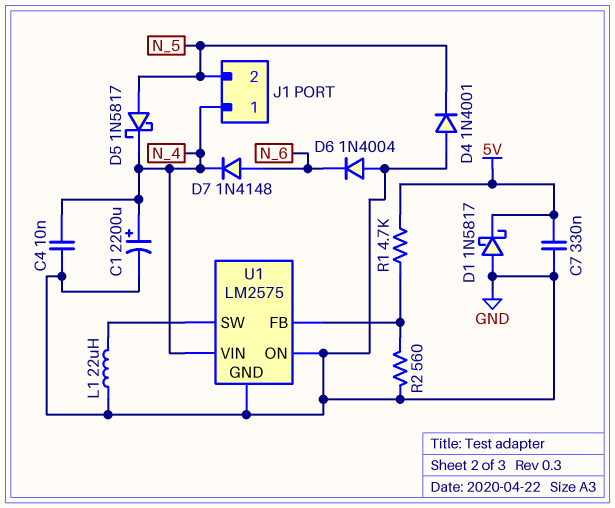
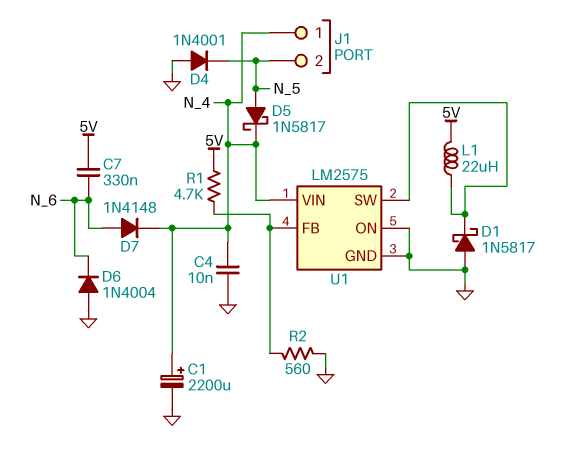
C7: 330nF (5V, GND) -> 330nF (5V, N_6)
D1: schottky 1N5817 (A GND, K 5V) -> schottky 1N5817 (A GND, K U1/SW)
L1: 22uH (GND, U1/SW) -> 22uH (5V, U1/SW)

